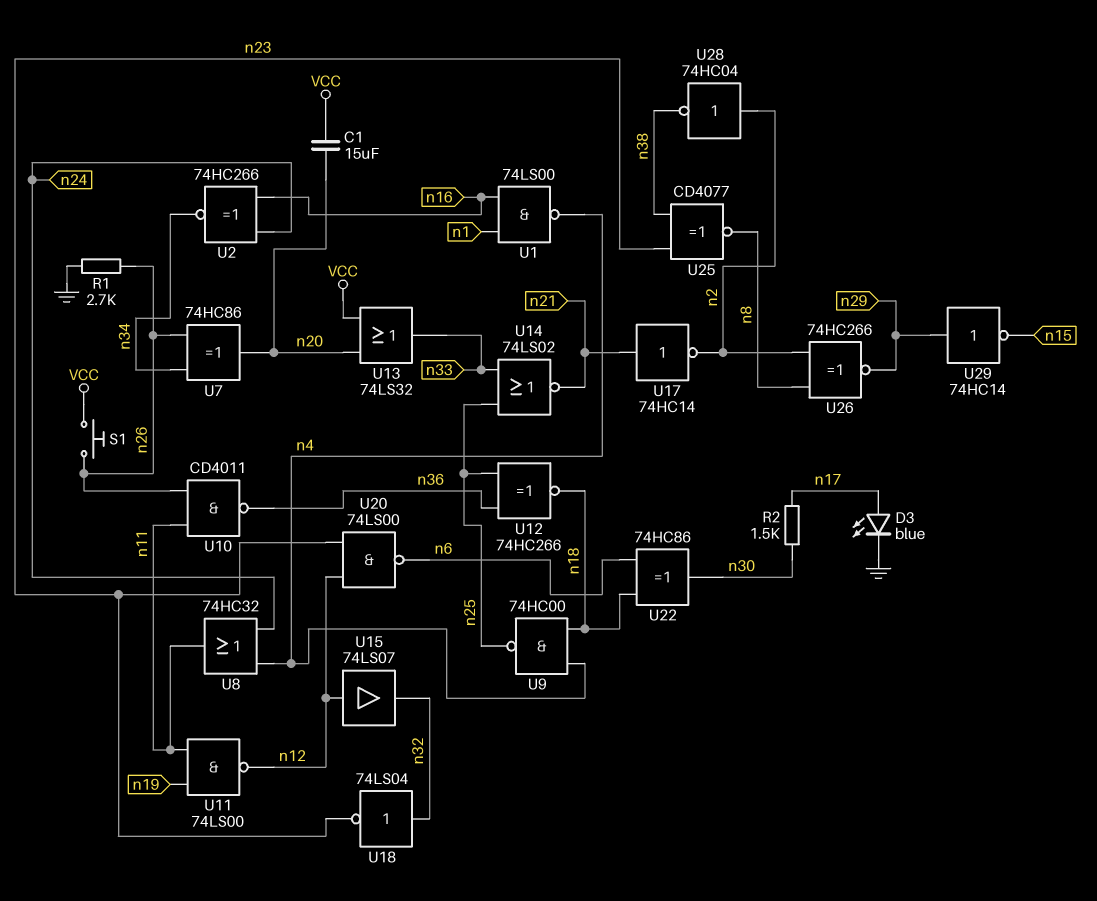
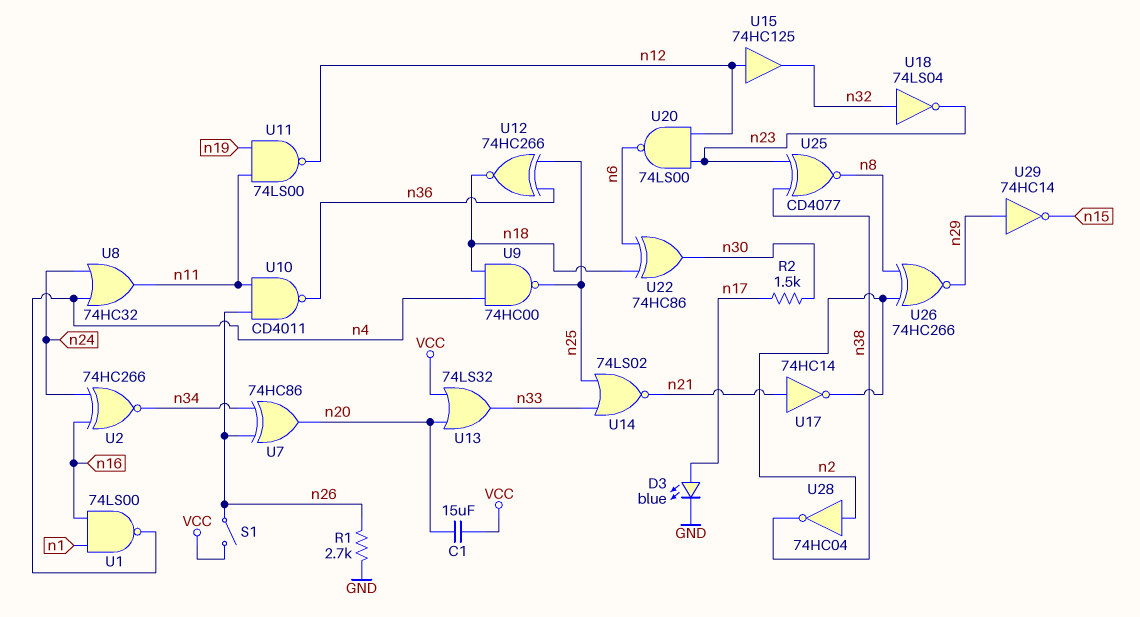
S1: button (VCC, n26) -> switch (VCC, n26)
U15: buffer 74LS07 (in n12, out n32) -> buffer 74HC125 (in n12, out n32)

